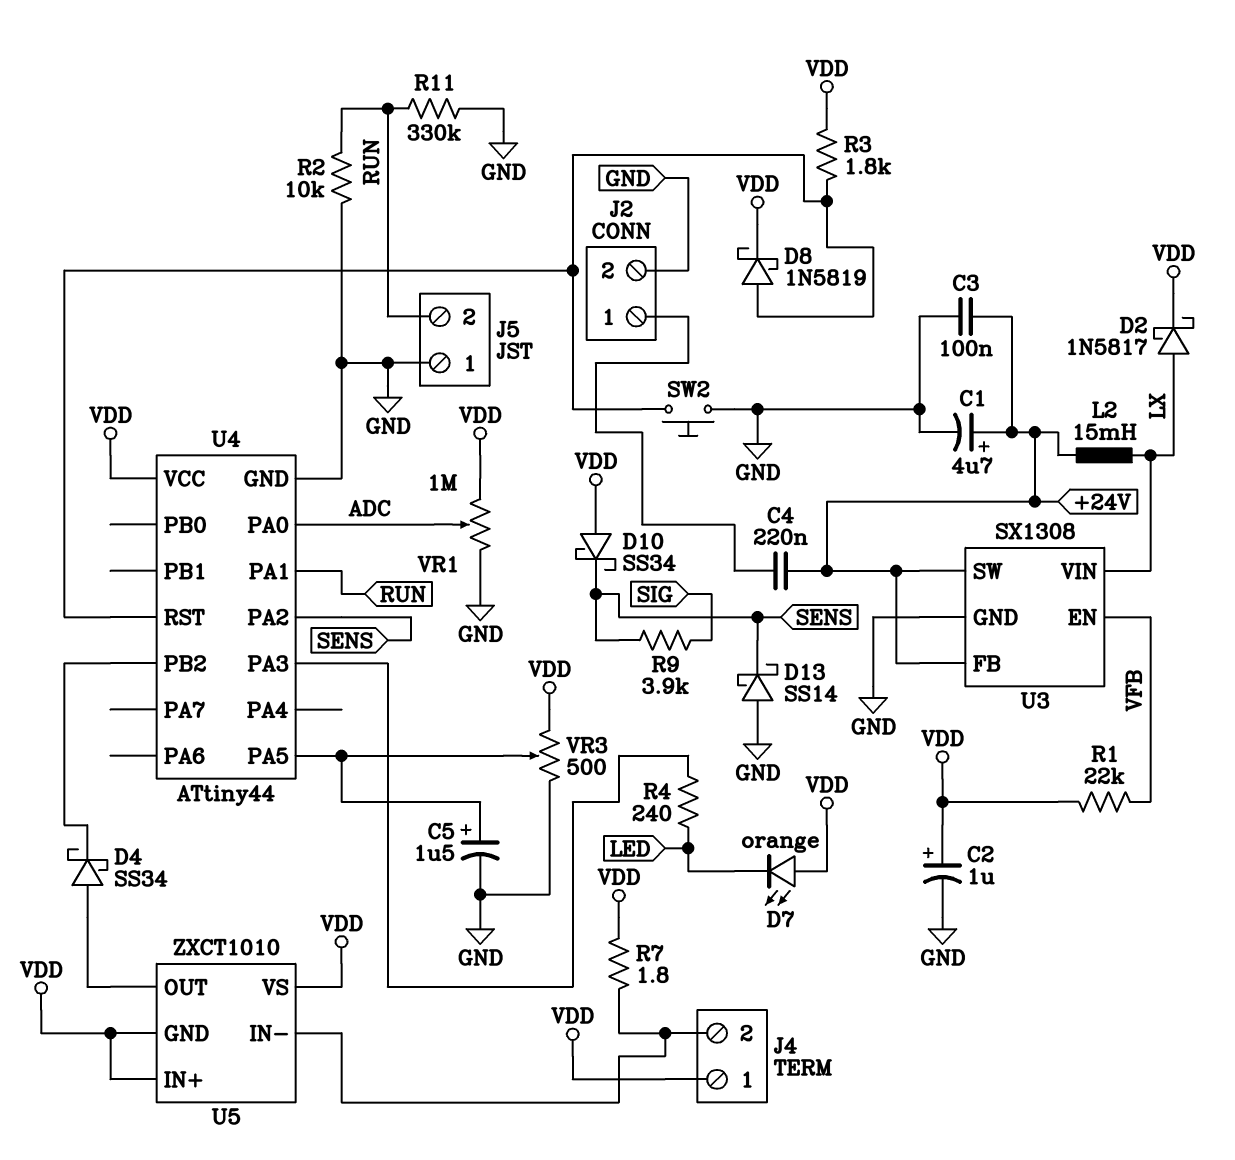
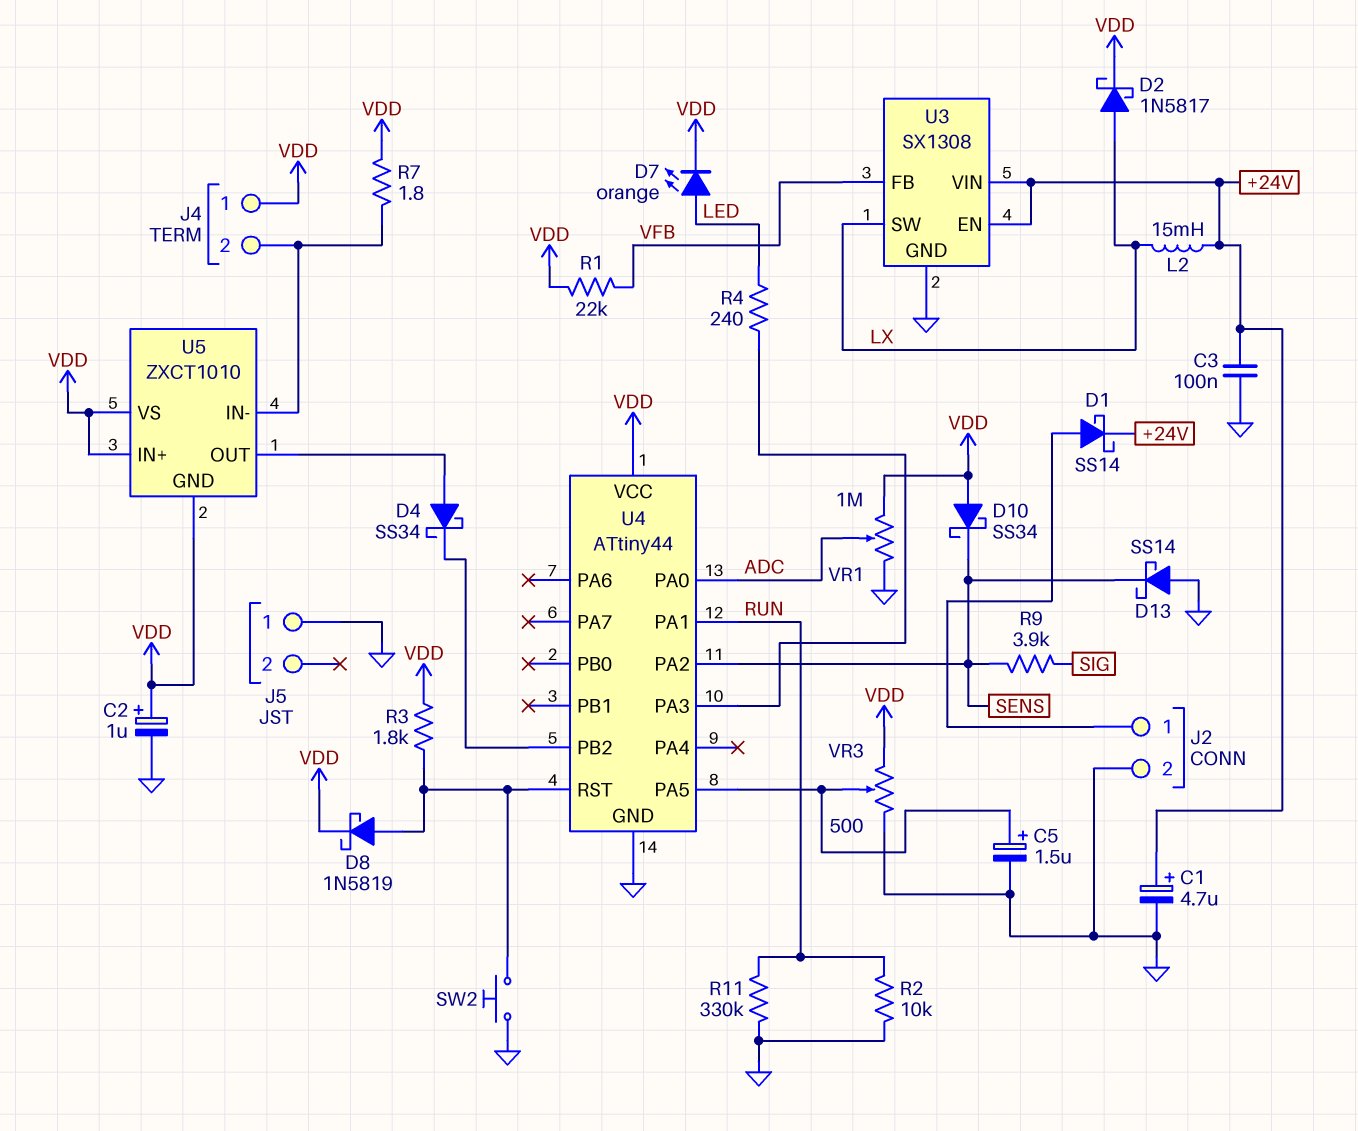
C4: 220nF (+24V, J2/1) -> none
D1: none -> schottky SS14 (A J2/1, K +24V)
D7: LED orange (A VDD, K LED) -> LED orange (A LED, K VDD)
J5 pin 2: RUN -> none
U3 pin EN: VFB -> +24V
U3 pin FB: +24V -> VFB
U3 pin SW: +24V -> LX
U3 pin VIN: LX -> +24V

